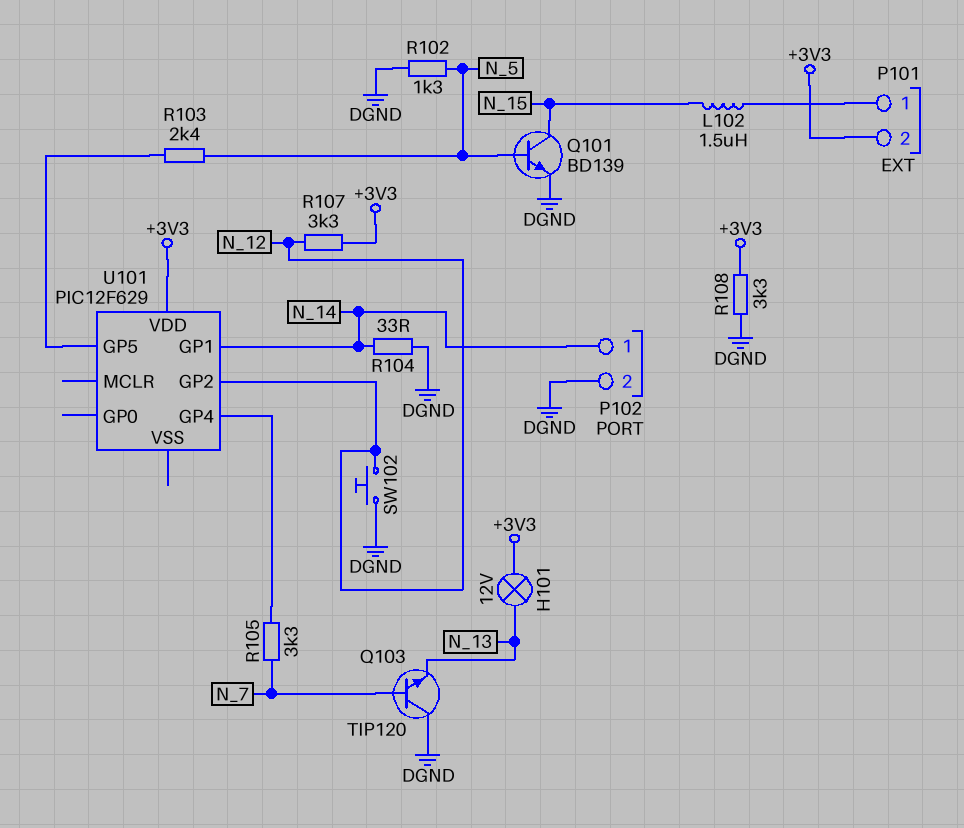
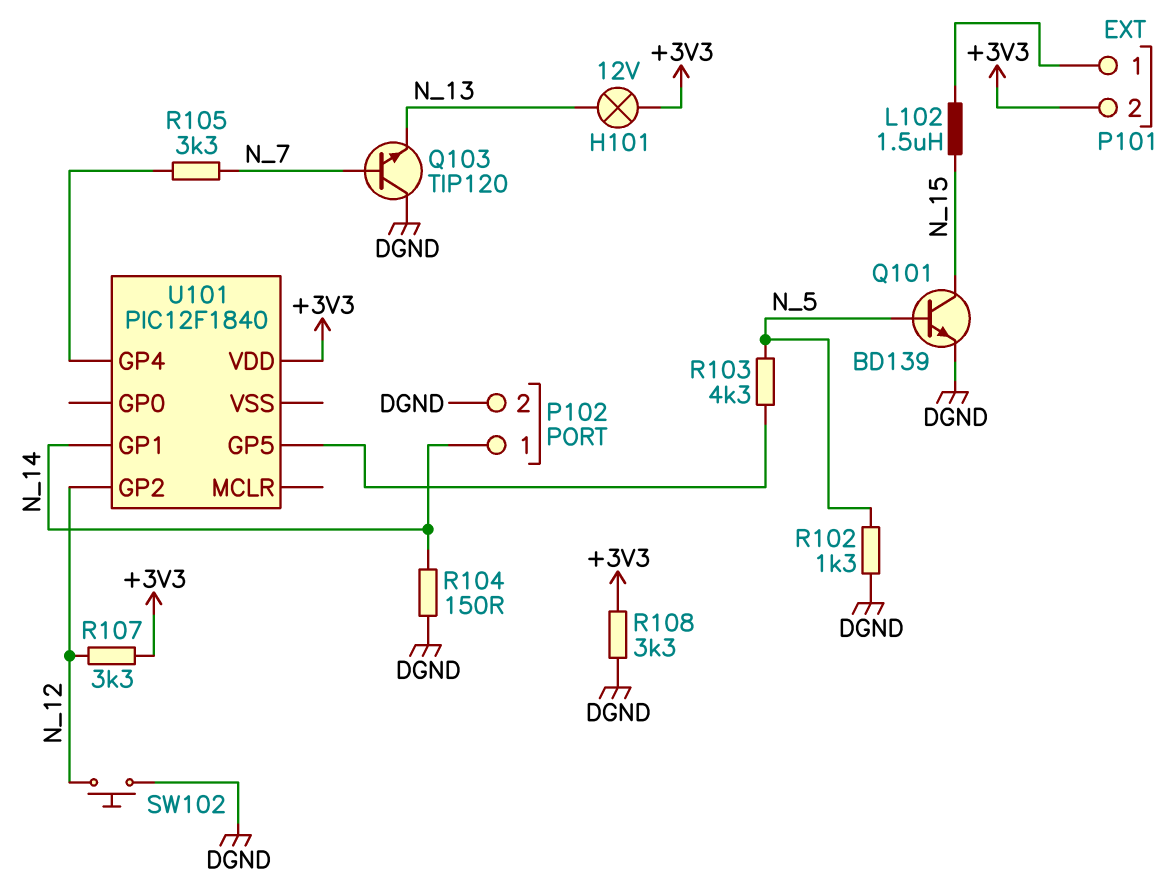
R103: 2.4k (N_5, U101/GP5) -> 4.3k (N_5, U101/GP5)
R104: 33 (DGND, N_14) -> 150 (DGND, N_14)
U101: PIC12F629 -> PIC12F1840

